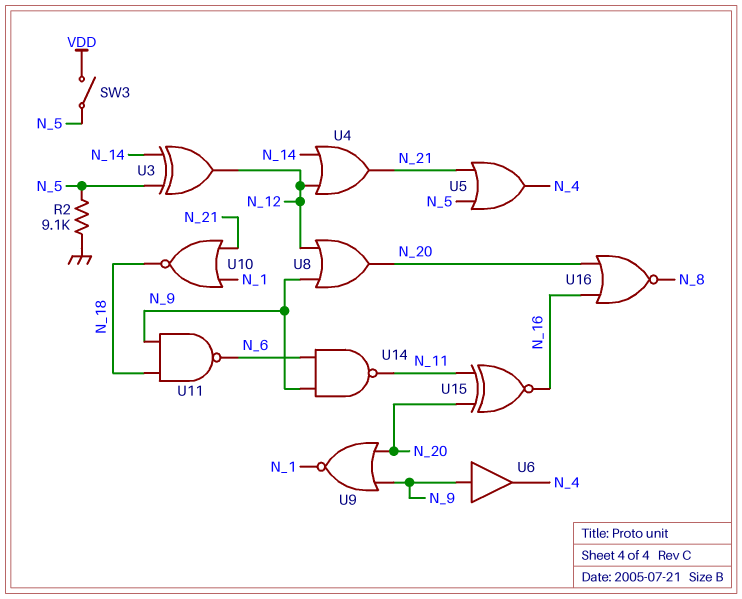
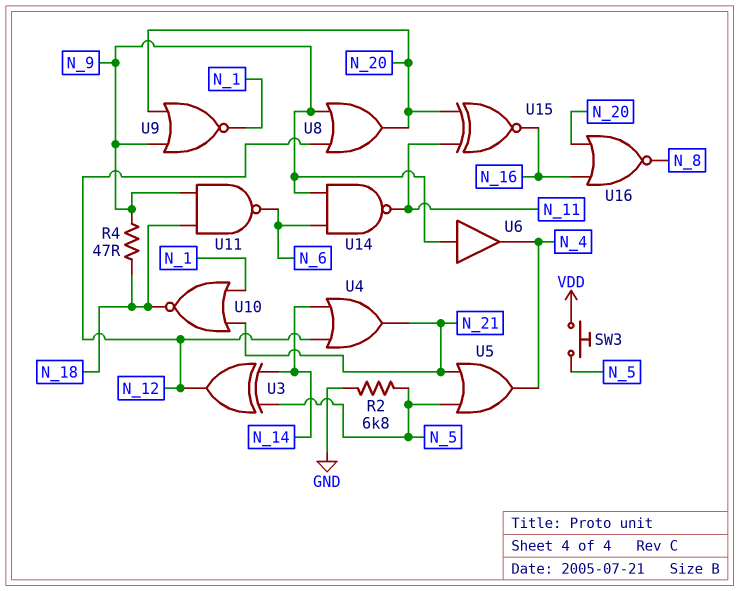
R2: 9.1k (GND, N_5) -> 6.8k (GND, N_5)
R4: none -> 47 (N_9, N_18)
SW3: switch (N_5, VDD) -> button (N_5, VDD)

